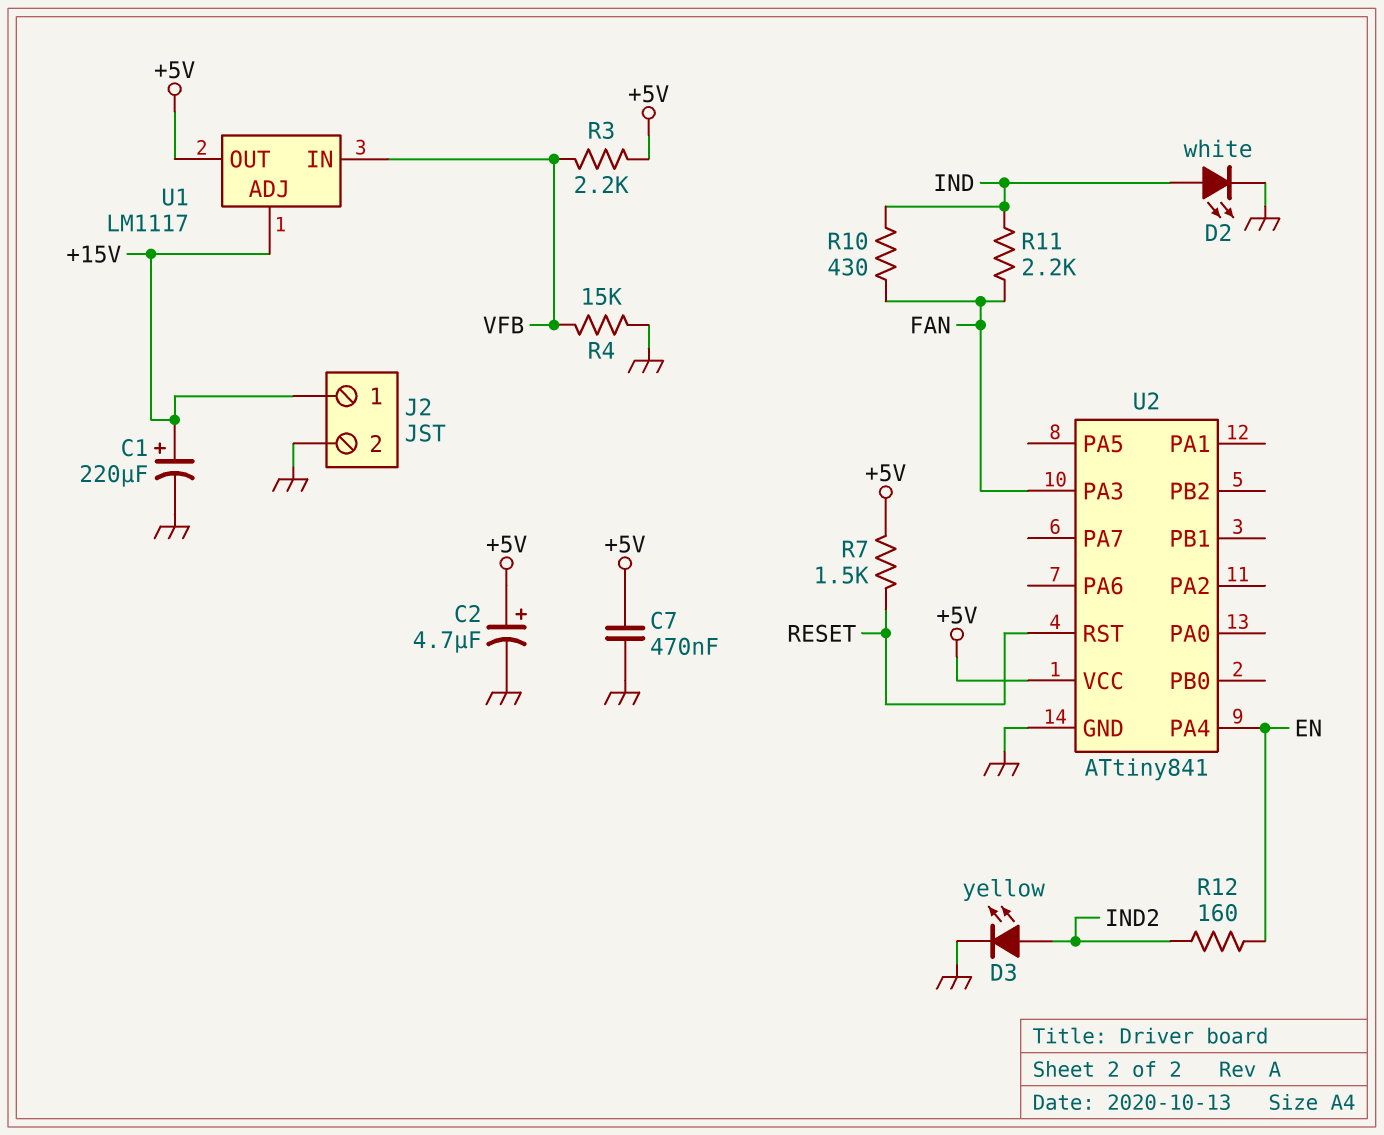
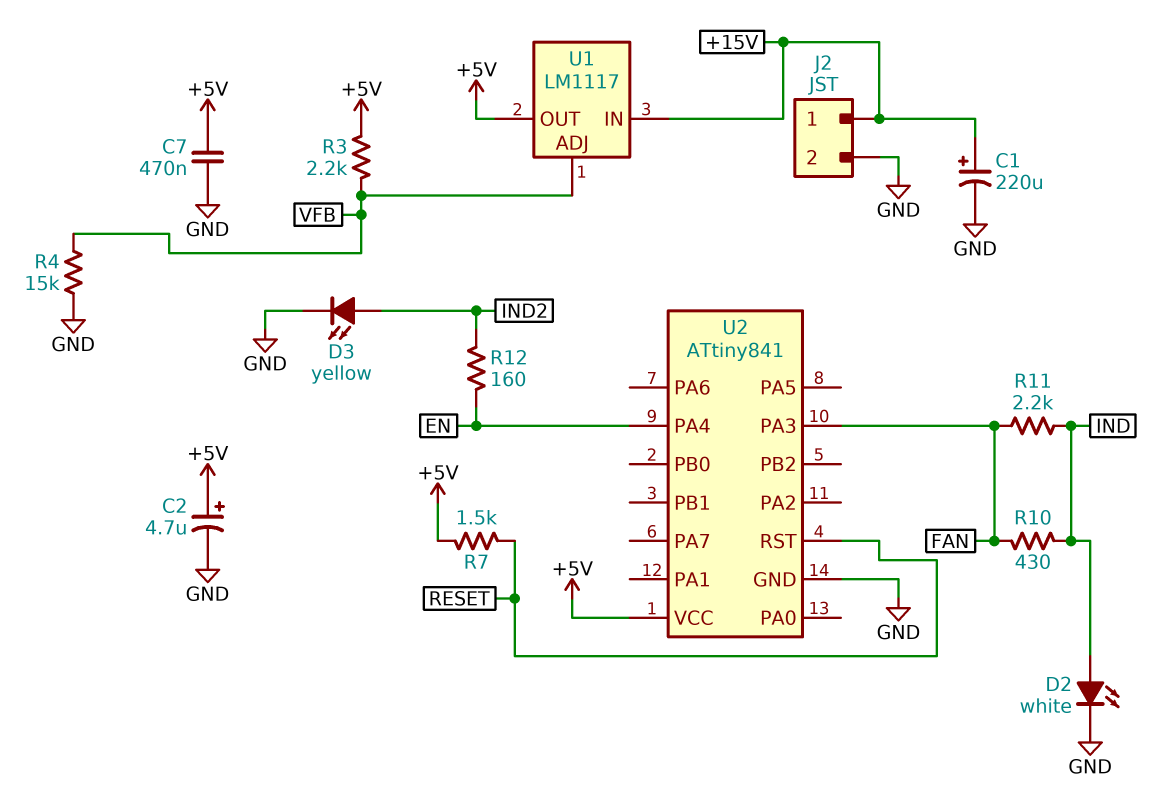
U1 pin ADJ: +15V -> VFB
U1 pin IN: VFB -> +15V

